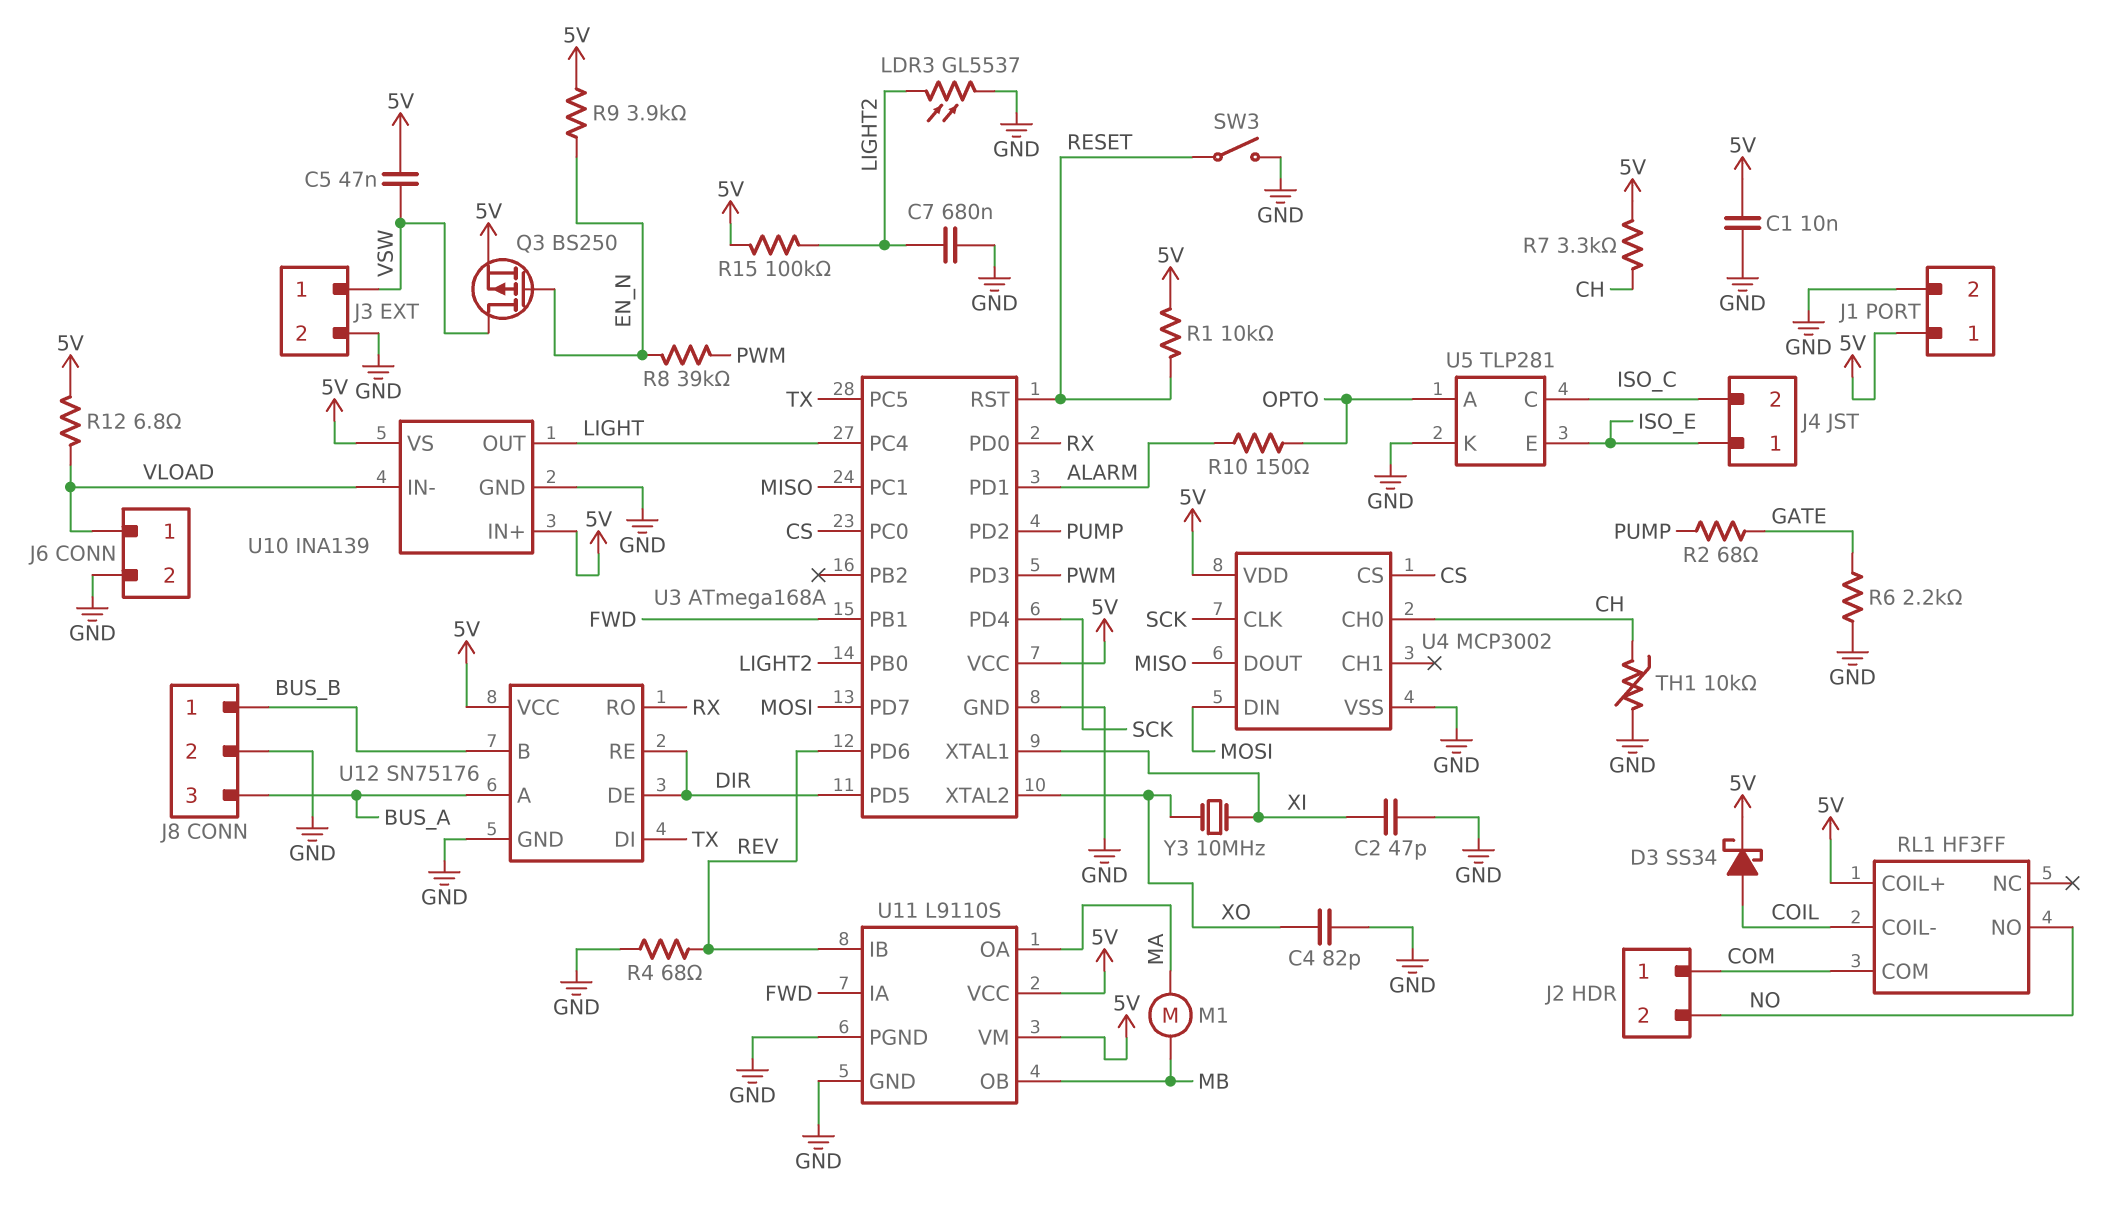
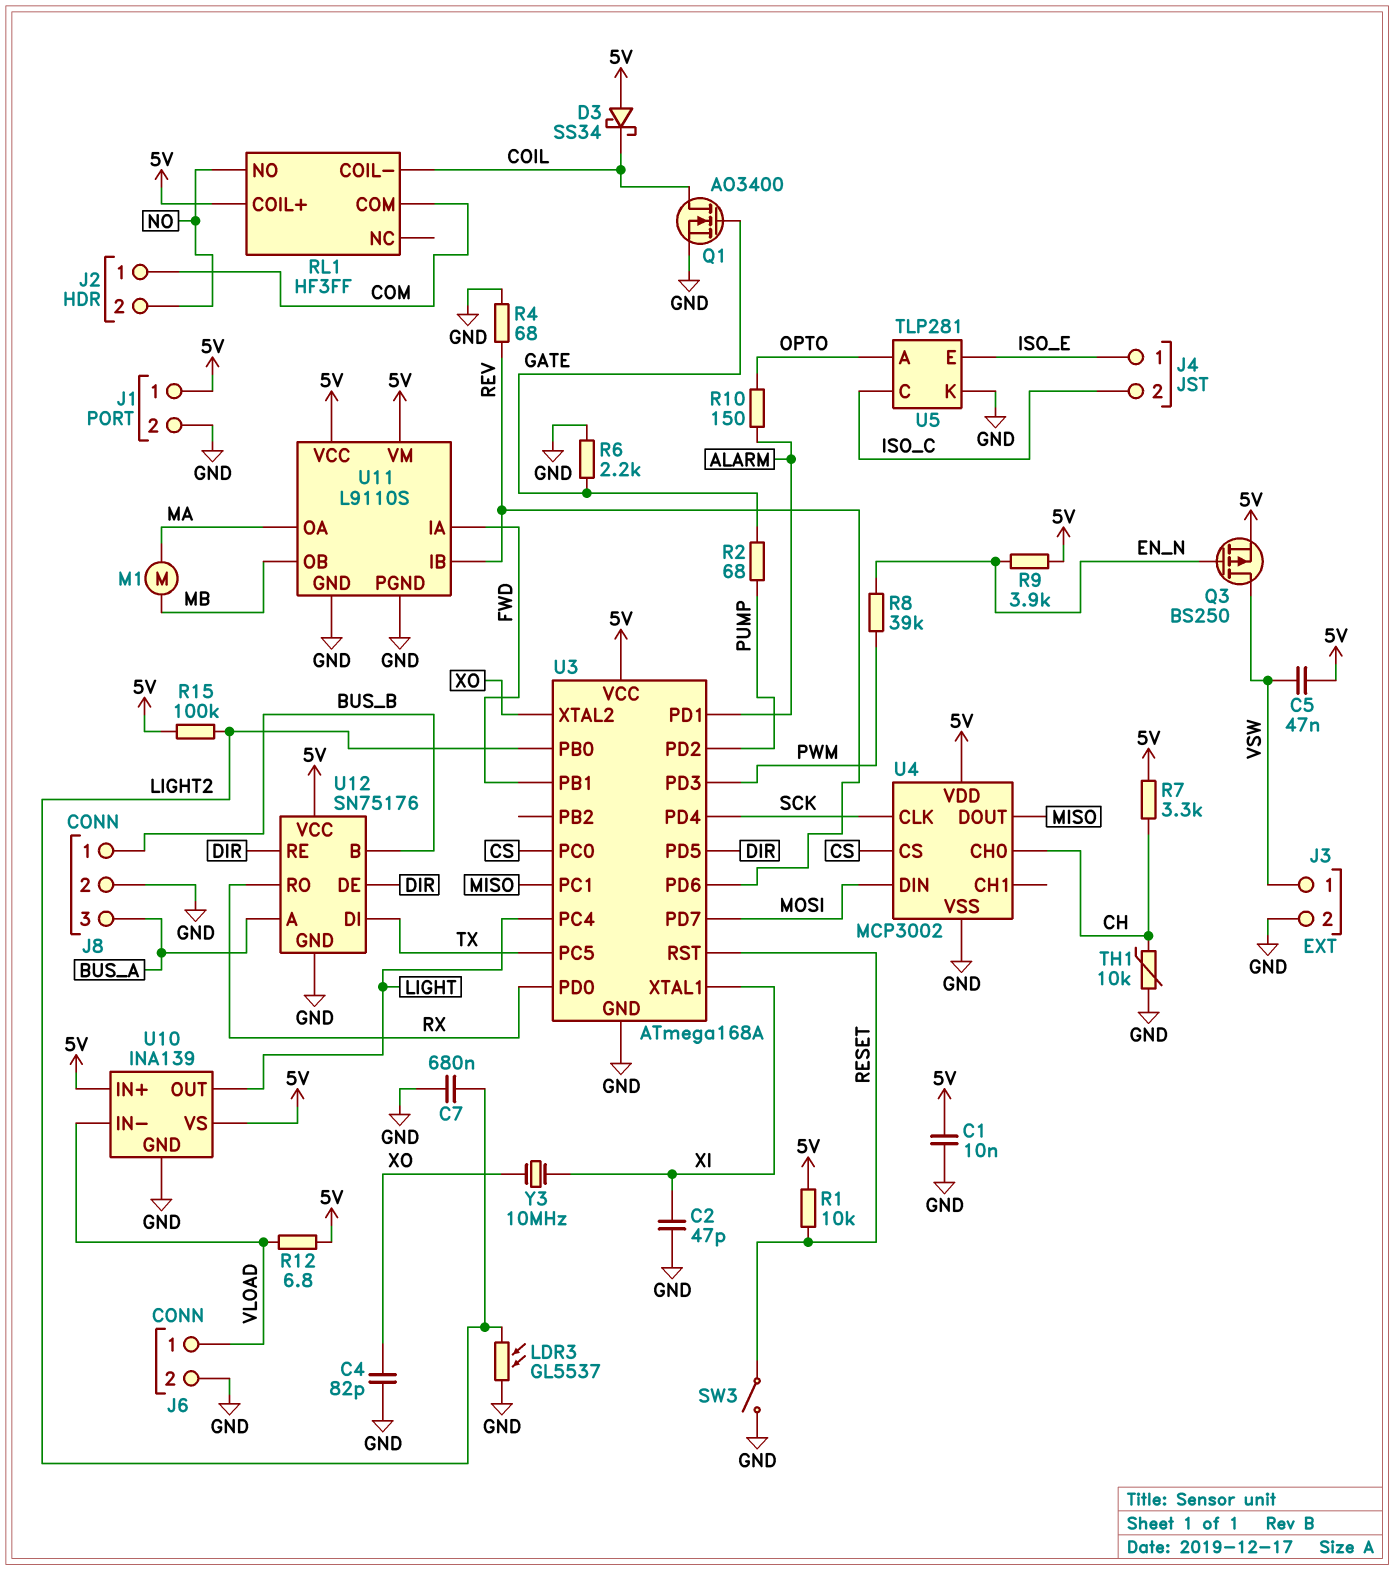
D3: schottky SS34 (A COIL, K 5V) -> schottky SS34 (A 5V, K COIL)
Q1: none -> NMOS AO3400 (G GATE, D COIL, S GND)

